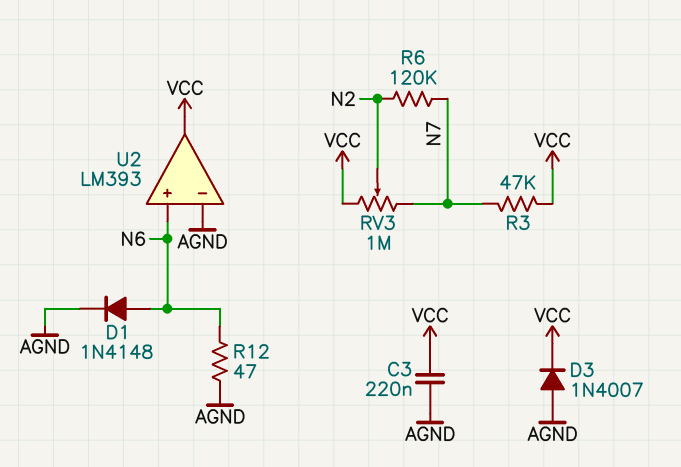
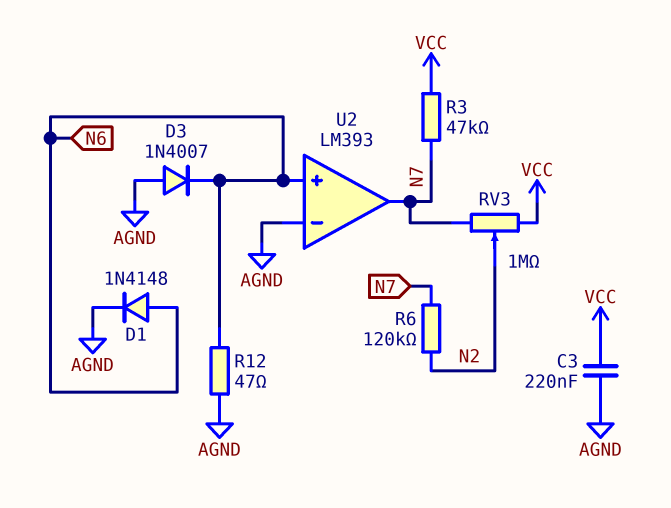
D3: diode 1N4007 (A AGND, K VCC) -> diode 1N4007 (A AGND, K N6)
U2 pin out: VCC -> N7

